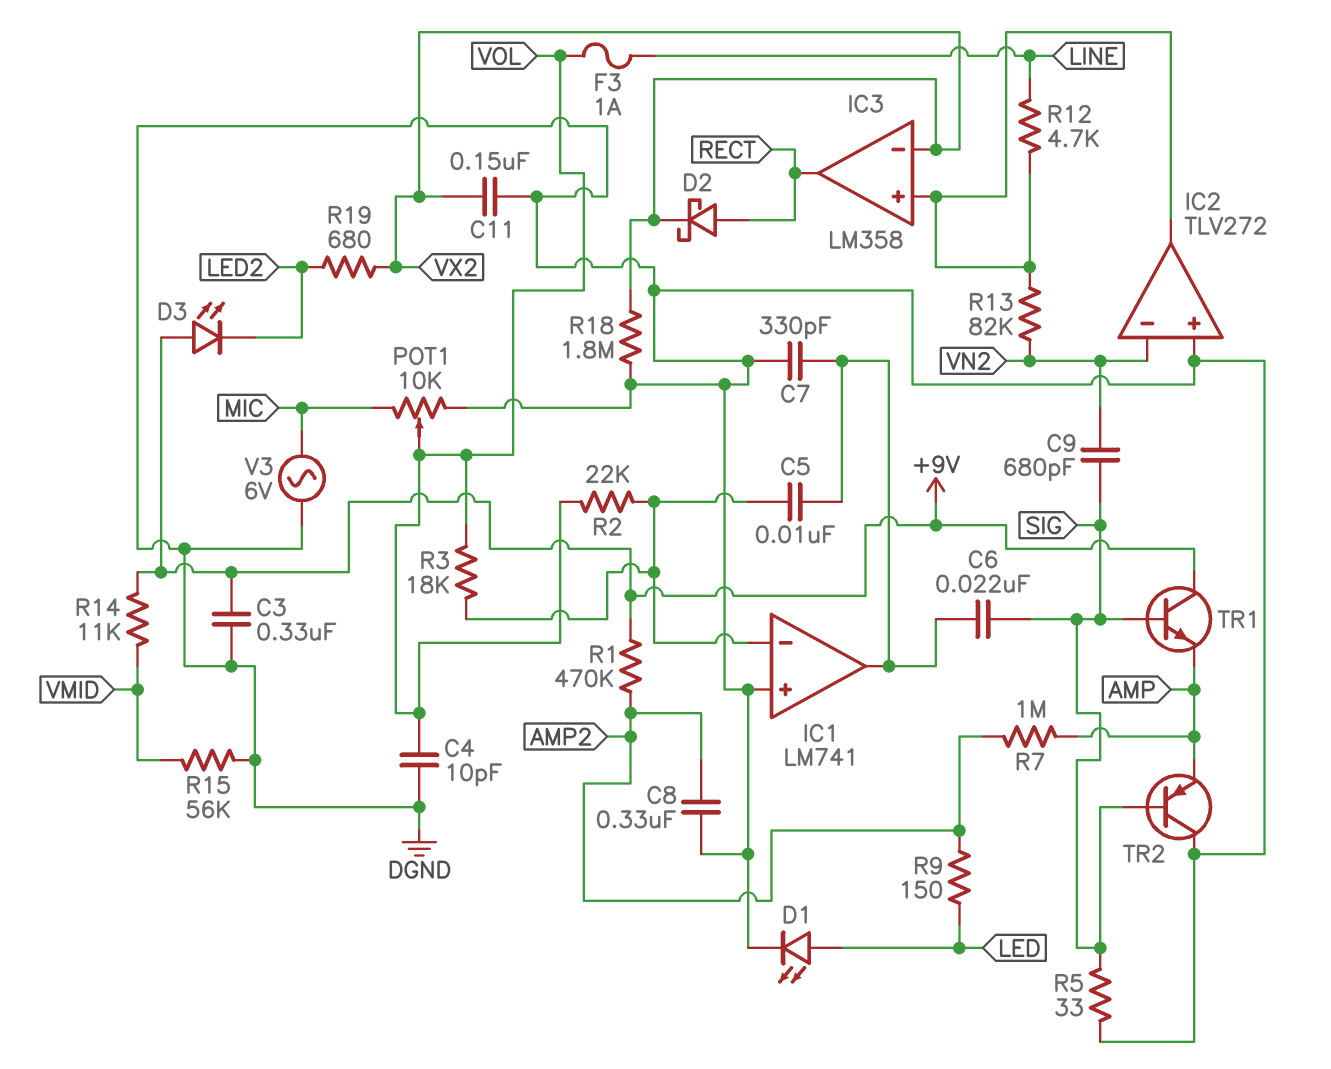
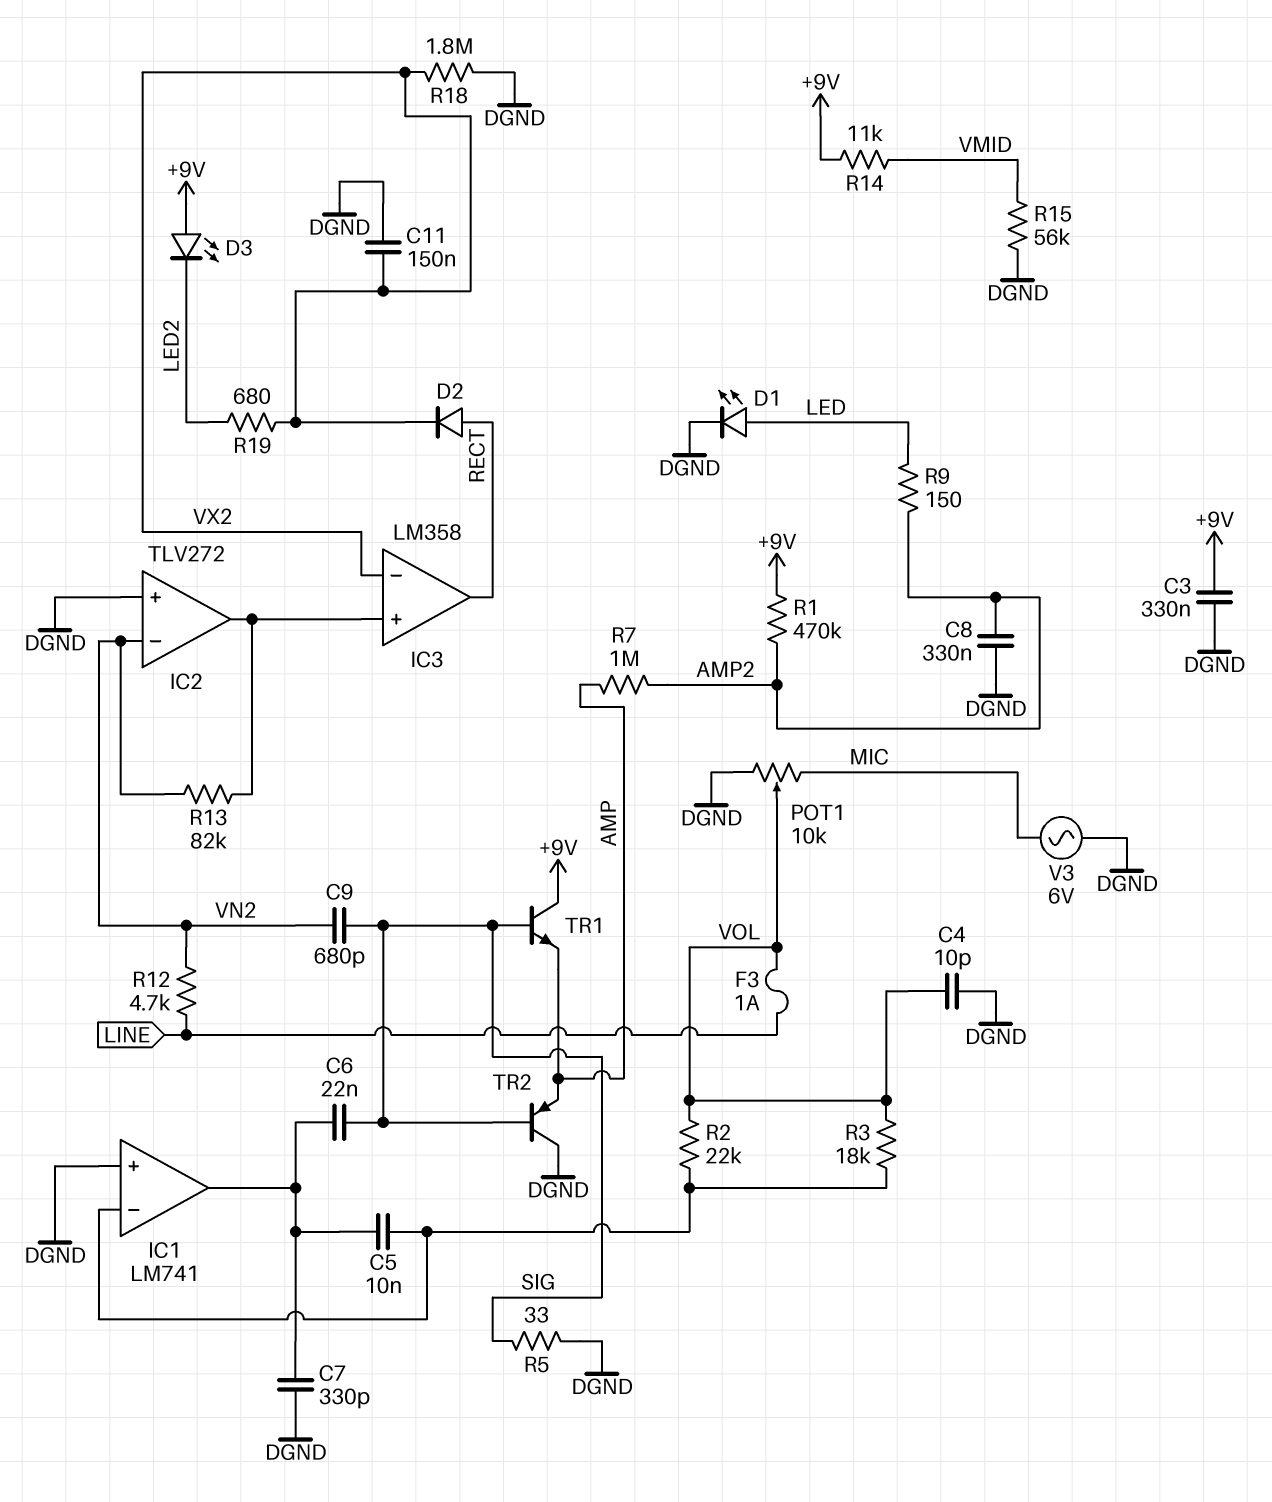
D2: schottky (A RECT, K VX2) -> diode (A RECT, K VX2)
R12: 4.7k (IC2/out, LINE) -> 4.7k (LINE, VN2)

